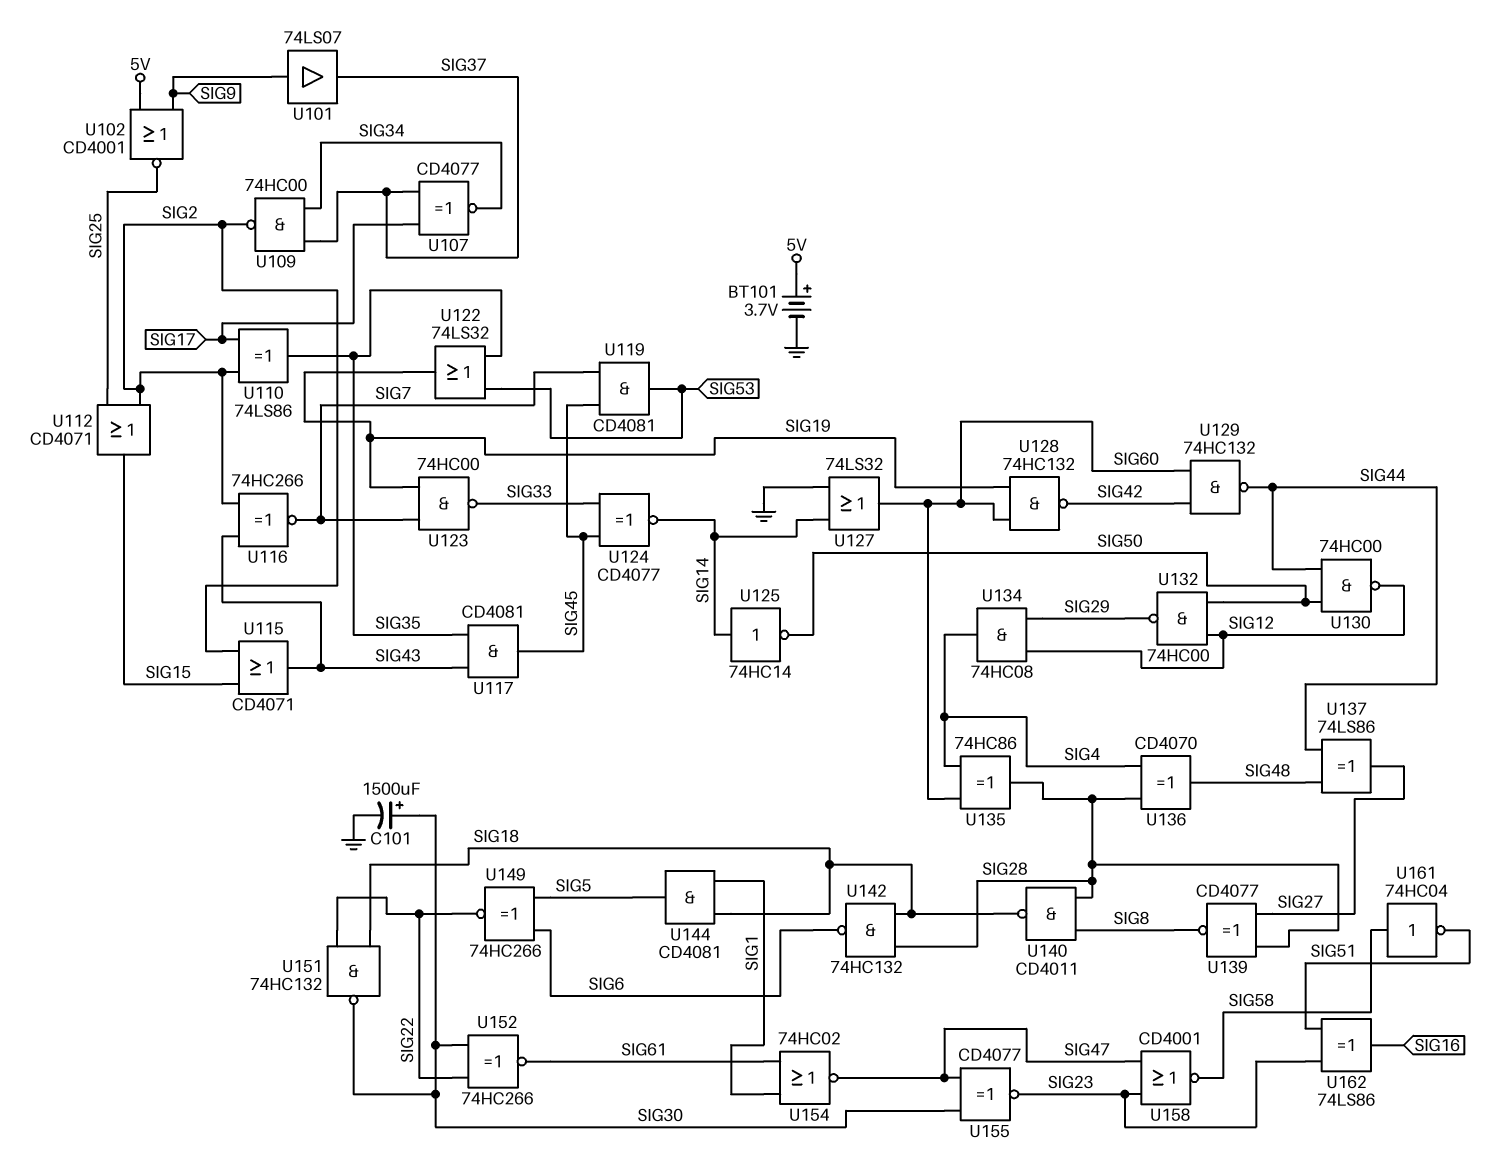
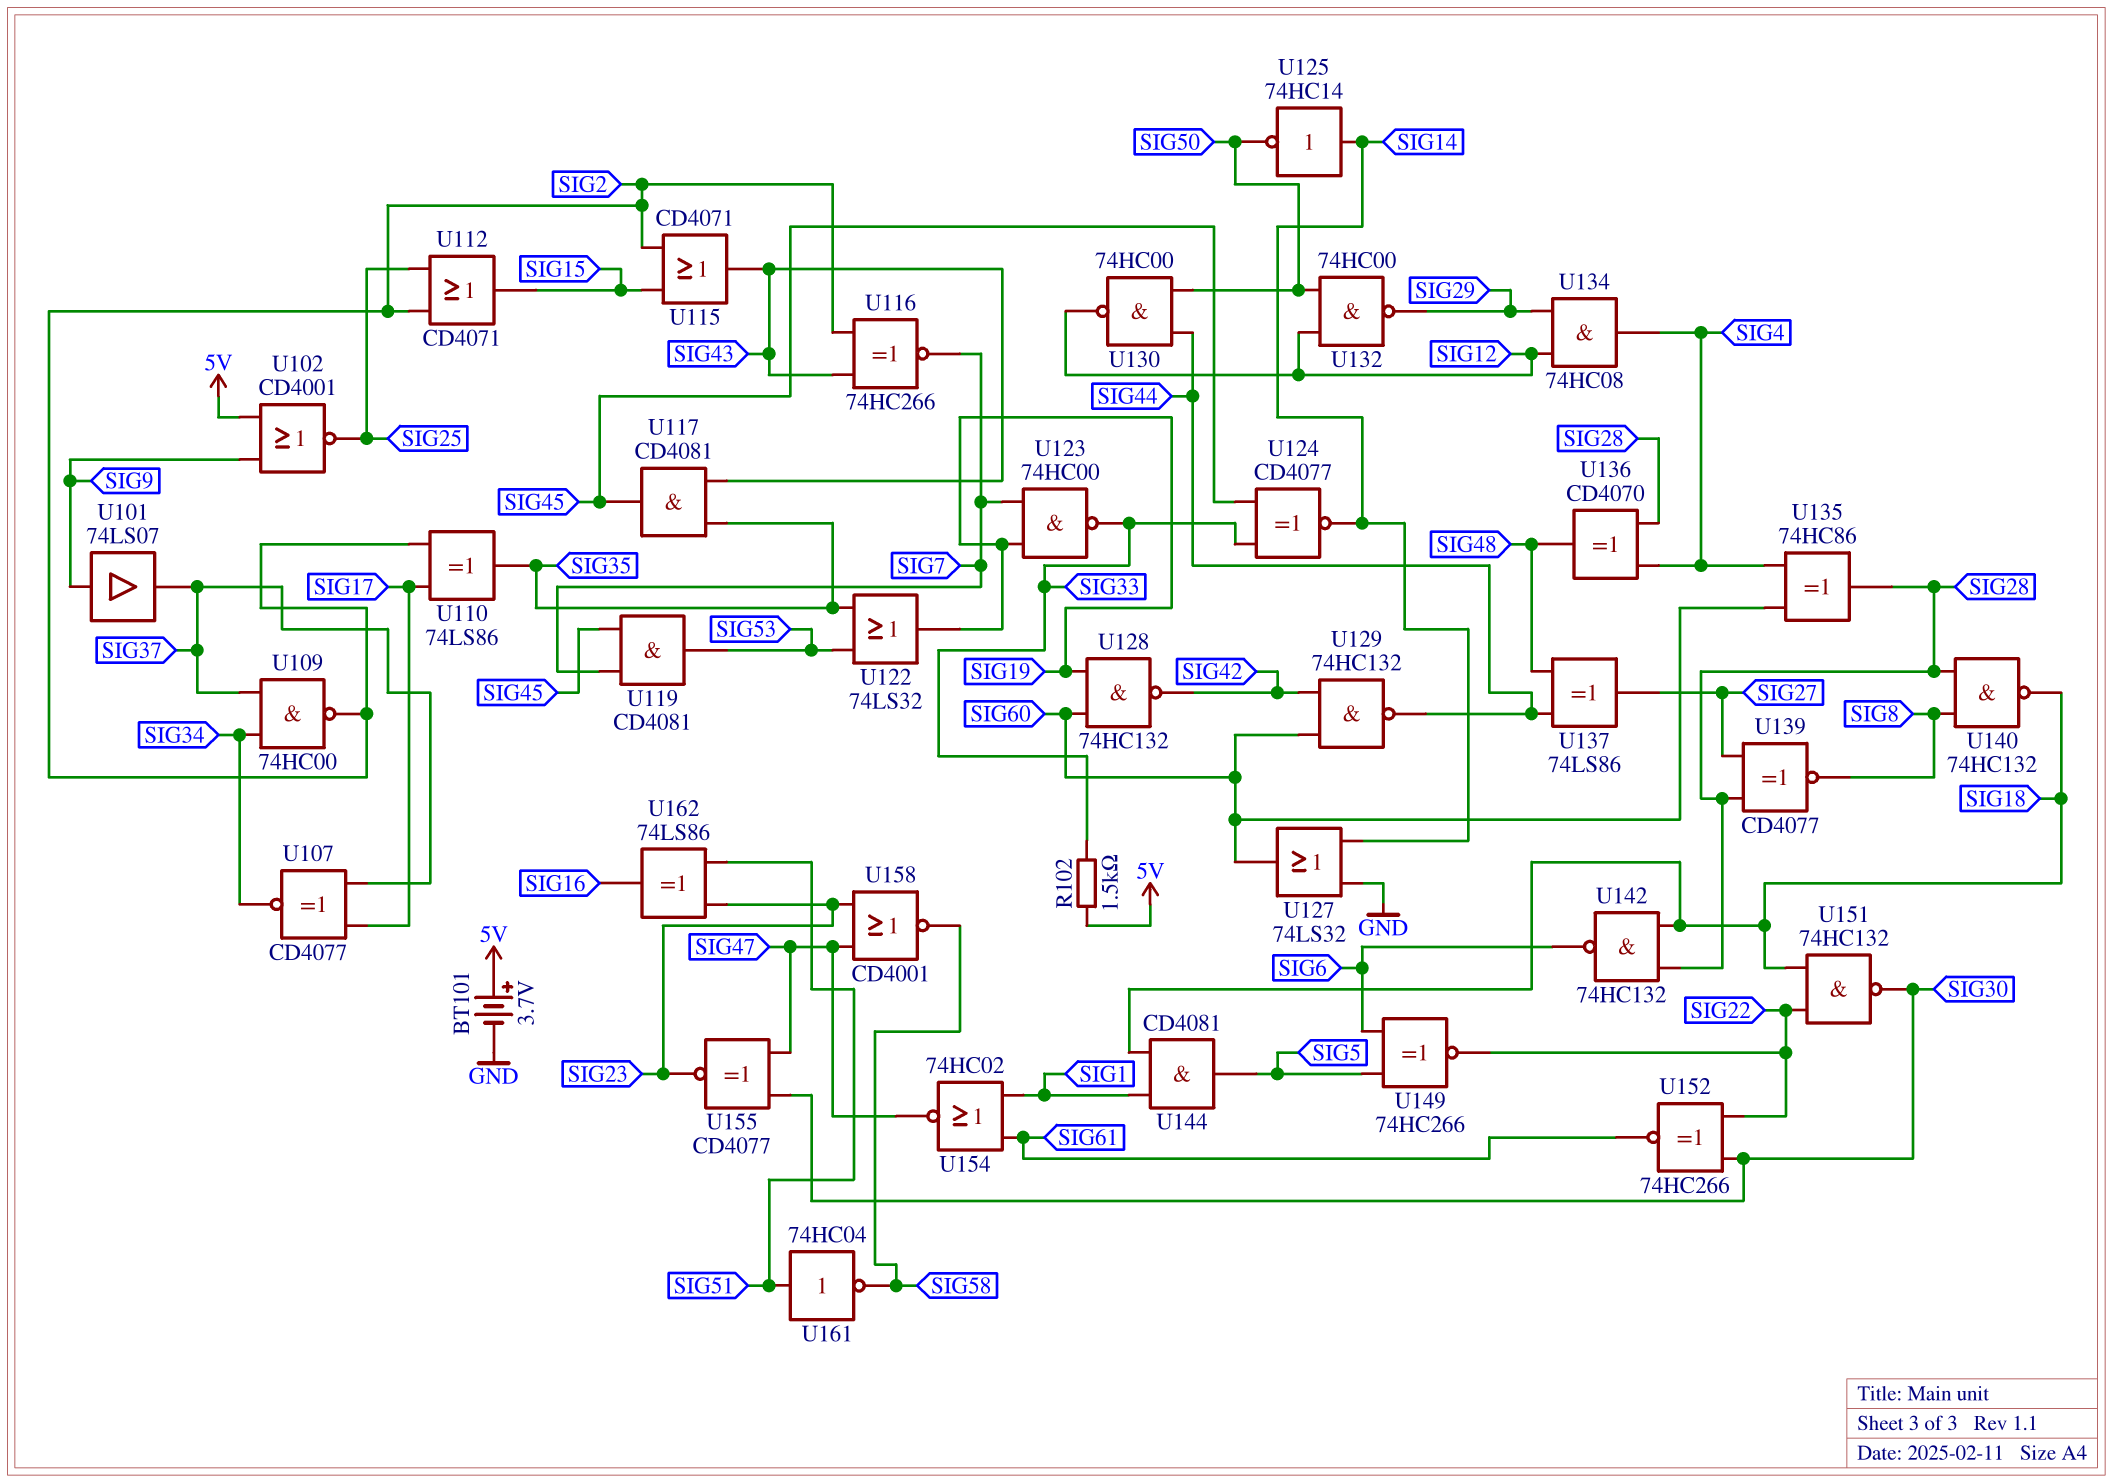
C101: 1500uF (plus SIG30, minus GND) -> none
R102: none -> 1.5k (5V, SIG33)
U140: NAND CD4011 (in SIG8, in SIG28, out SIG18) -> NAND 74HC132 (in SIG8, in SIG28, out SIG18)
U161: NOT 74HC04 (in SIG58, out SIG51) -> NOT 74HC04 (in SIG51, out SIG58)

